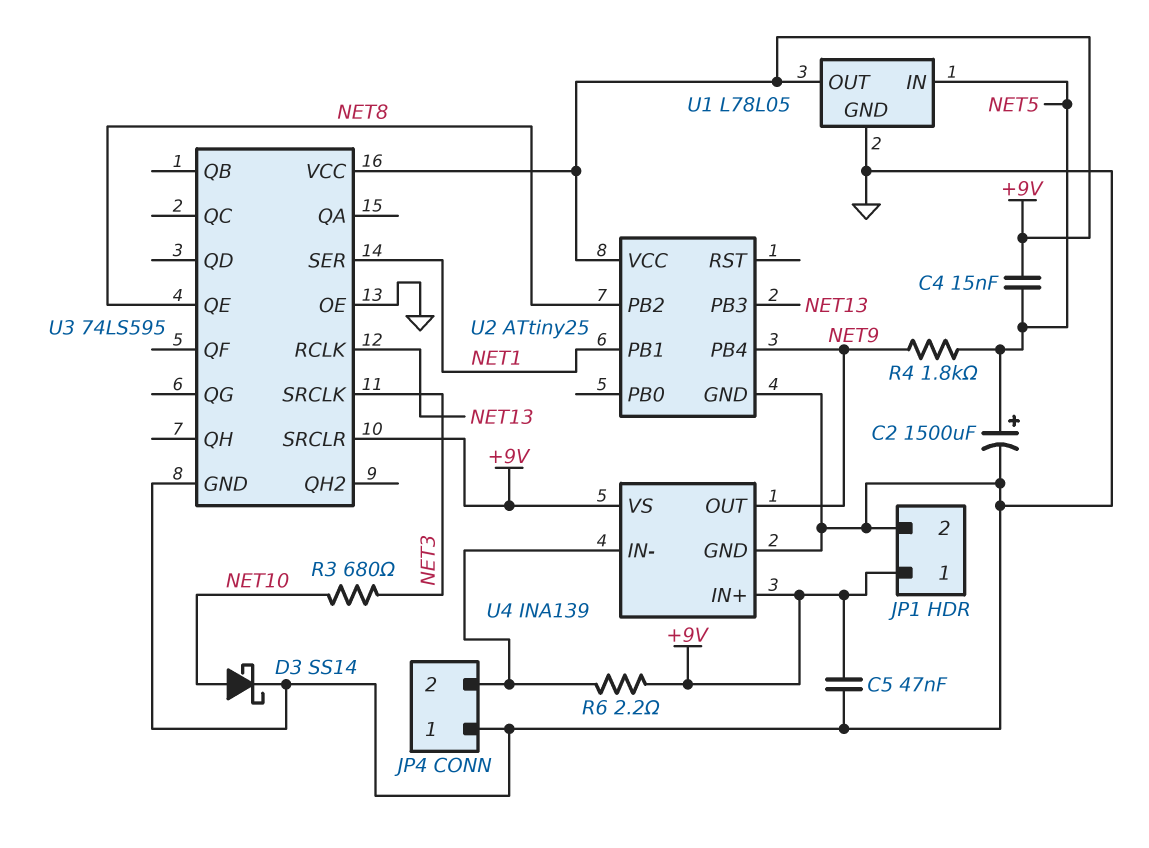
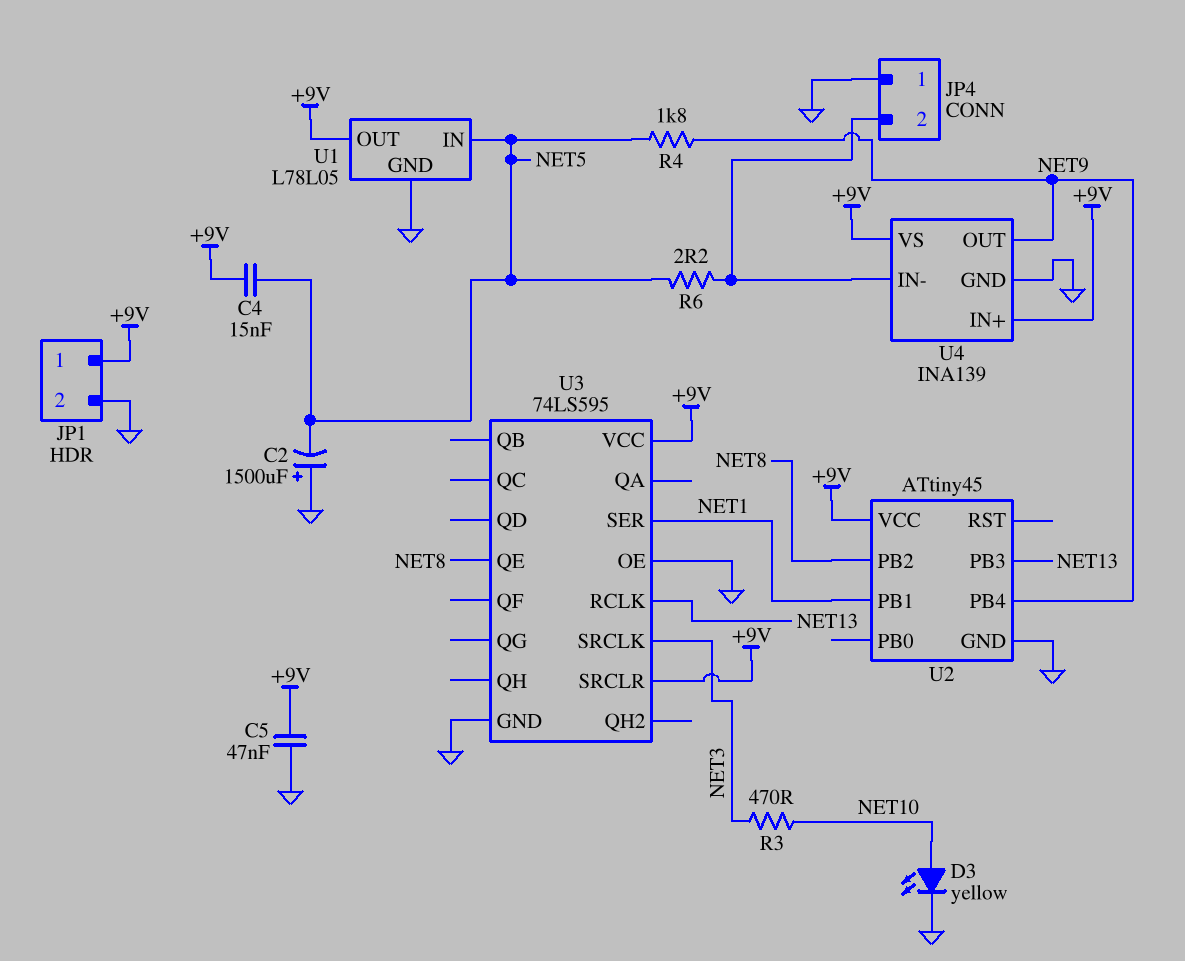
C2: 1500uF (plus NET5, minus GND) -> 1500uF (plus GND, minus NET5)
D3: schottky SS14 (A NET10, K GND) -> LED yellow (A NET10, K GND)
R3: 680 (NET3, NET10) -> 470 (NET3, NET10)
R6: 2.2 (+9V, JP4/2) -> 2.2 (JP4/2, NET5)
U2: ATtiny25 -> ATtiny45

